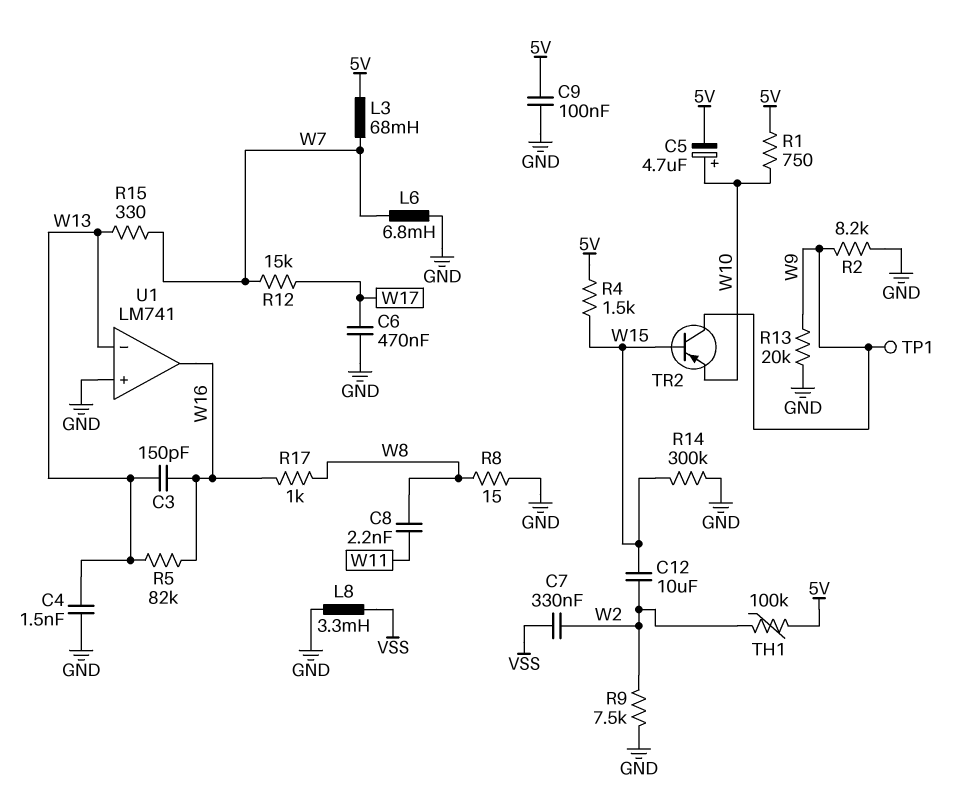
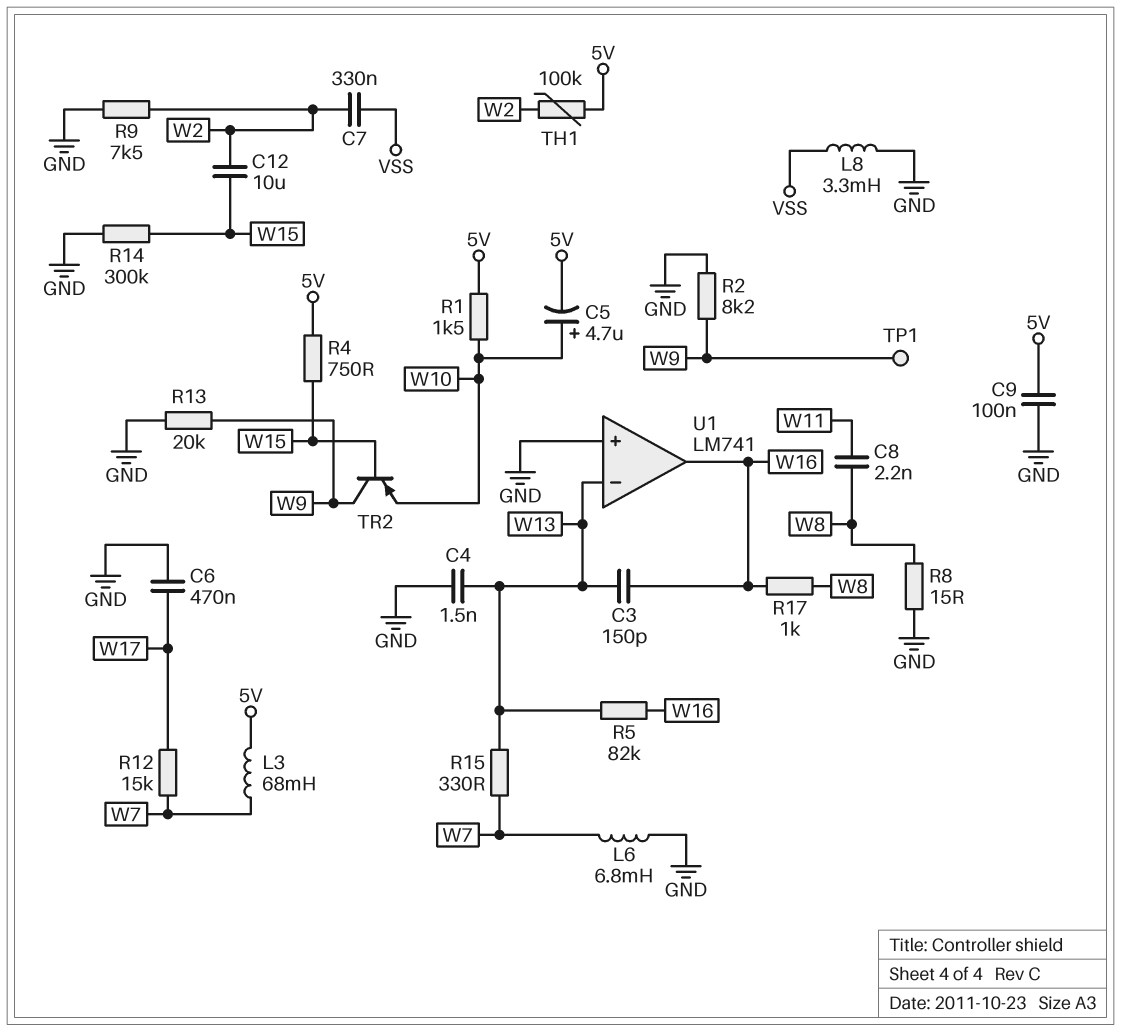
R1: 750 (5V, W10) -> 1.5k (5V, W10)
R4: 1.5k (5V, W15) -> 750 (5V, W15)

